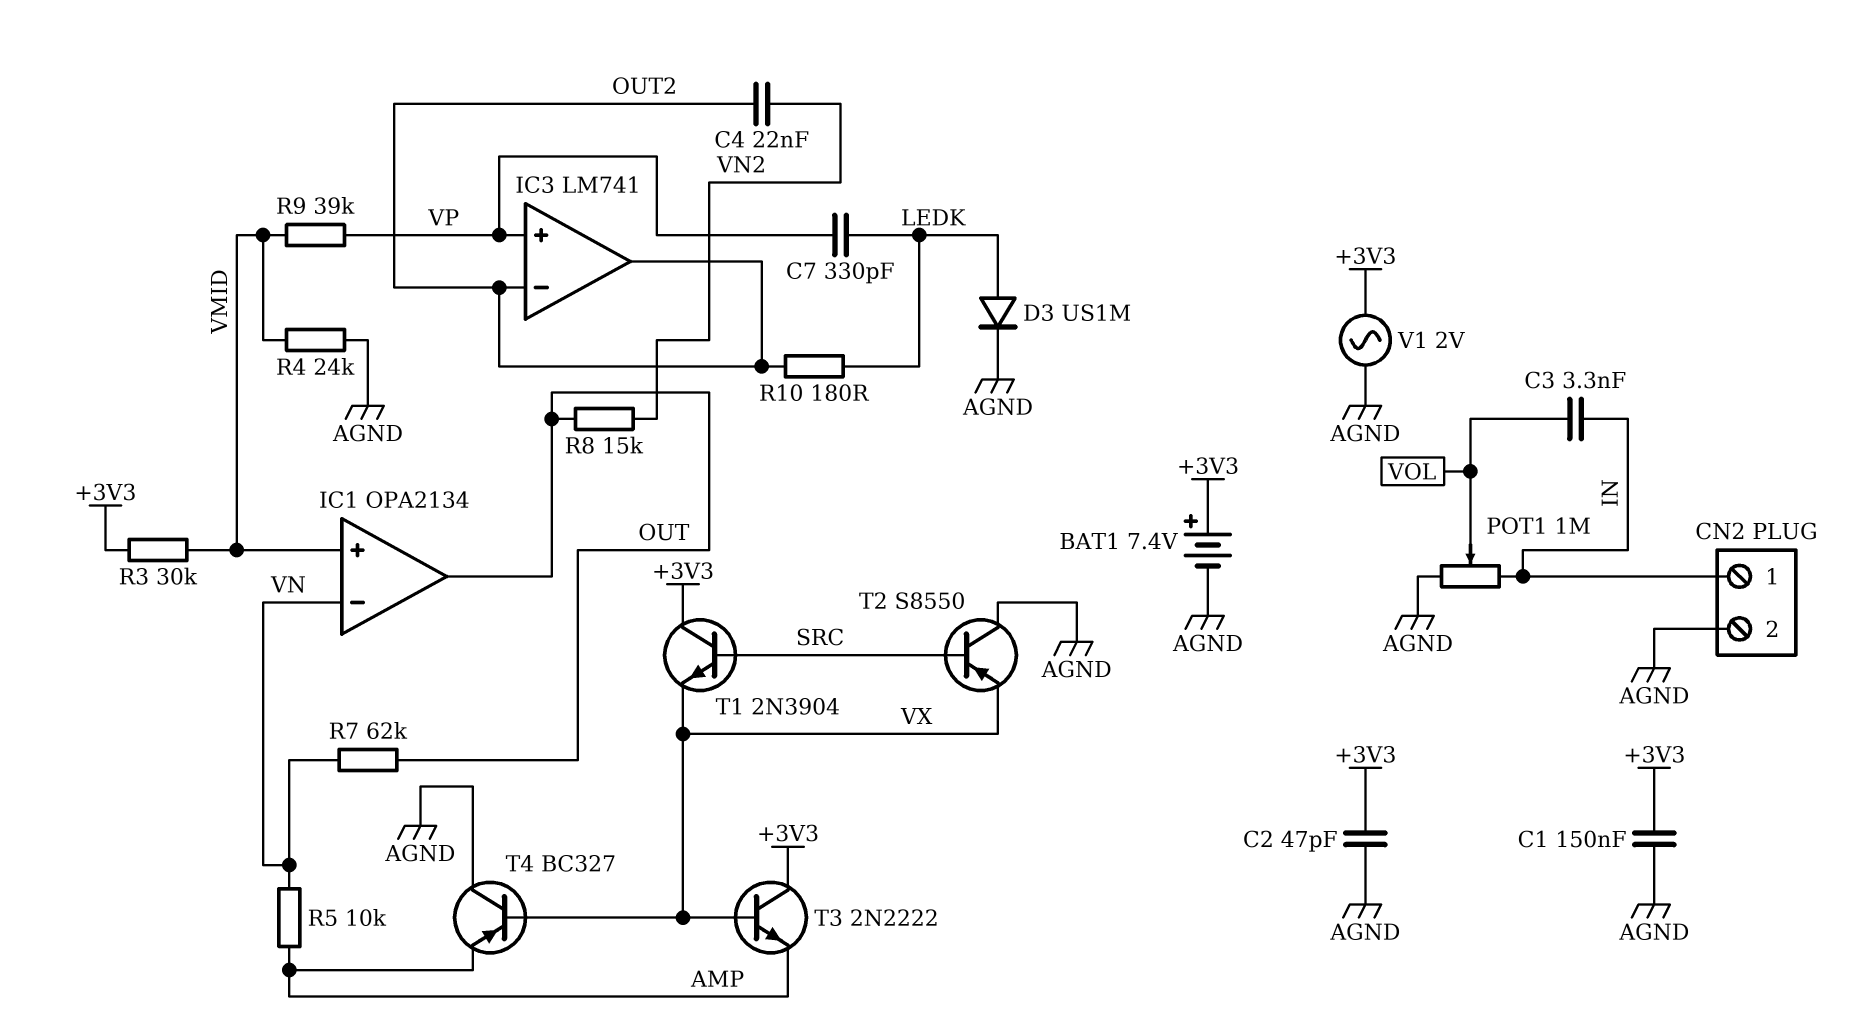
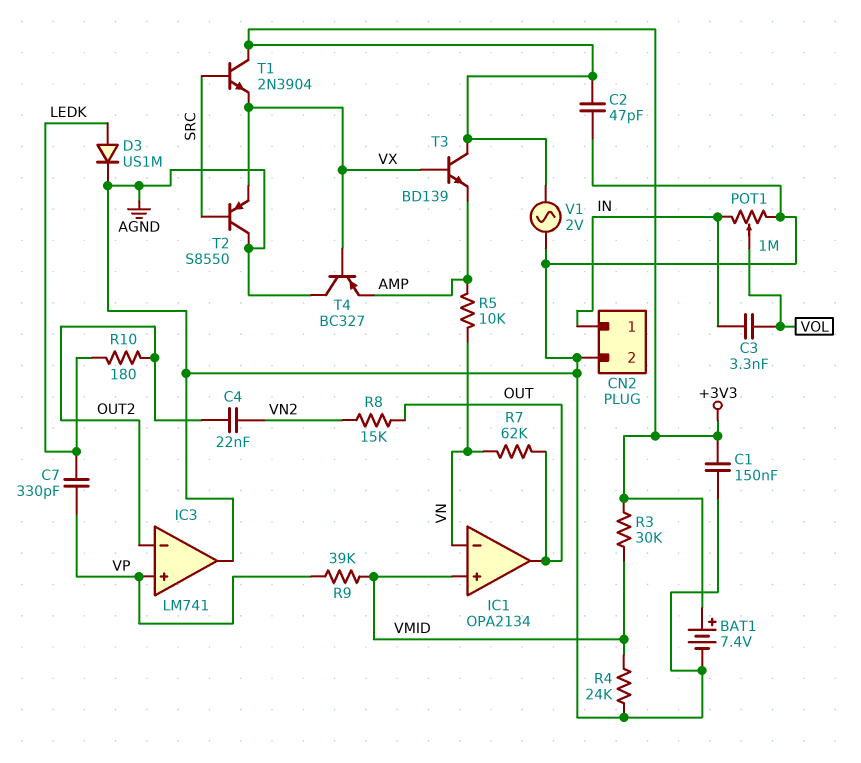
IC3 pin out: OUT2 -> AGND
T3: NPN 2N2222 (B VX, C +3V3, E AMP) -> NPN BD139 (B VX, C +3V3, E AMP)

